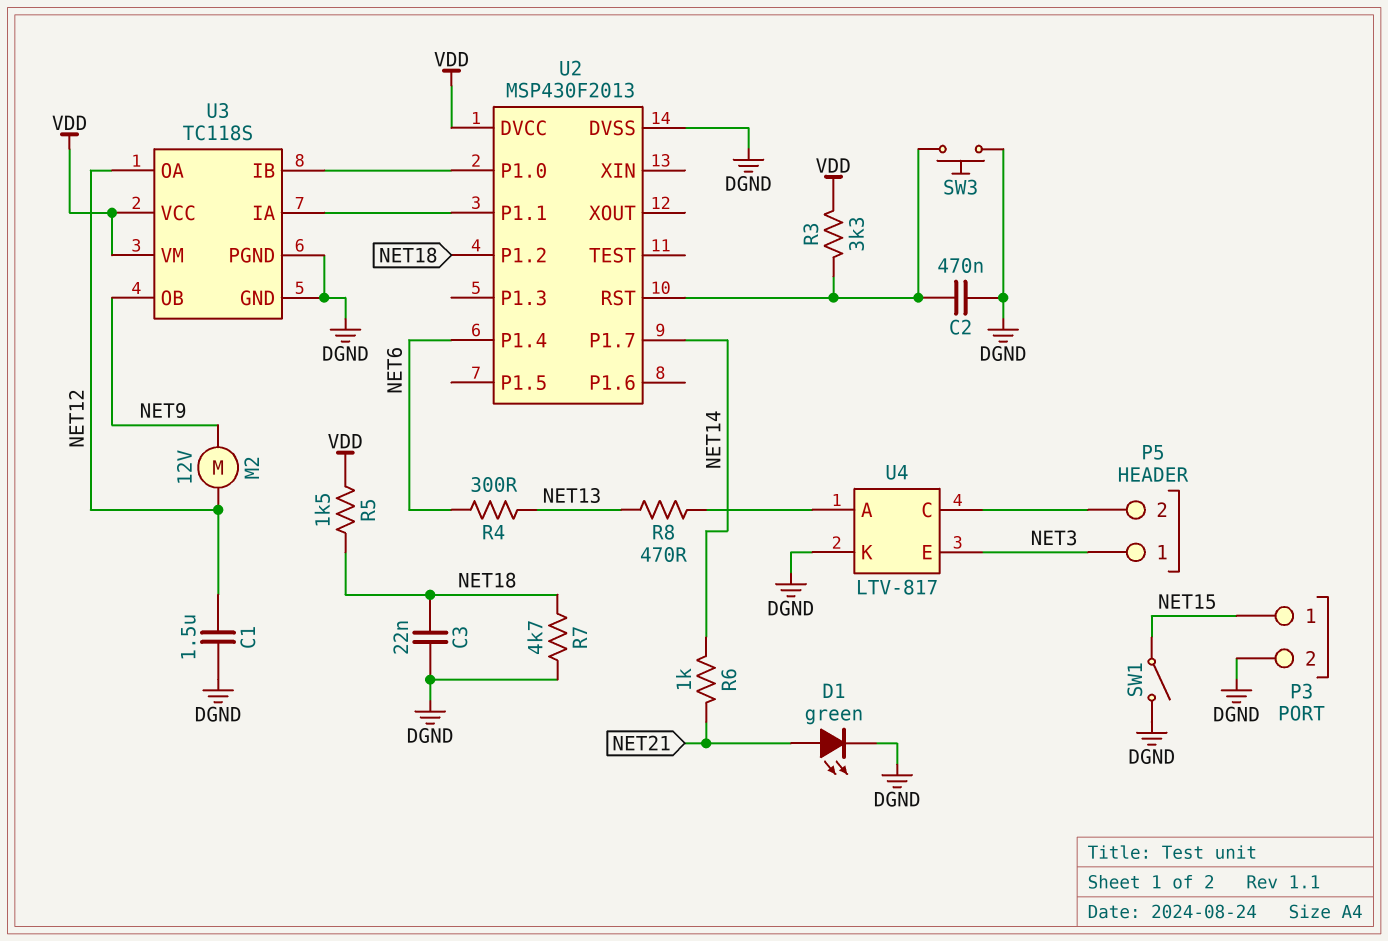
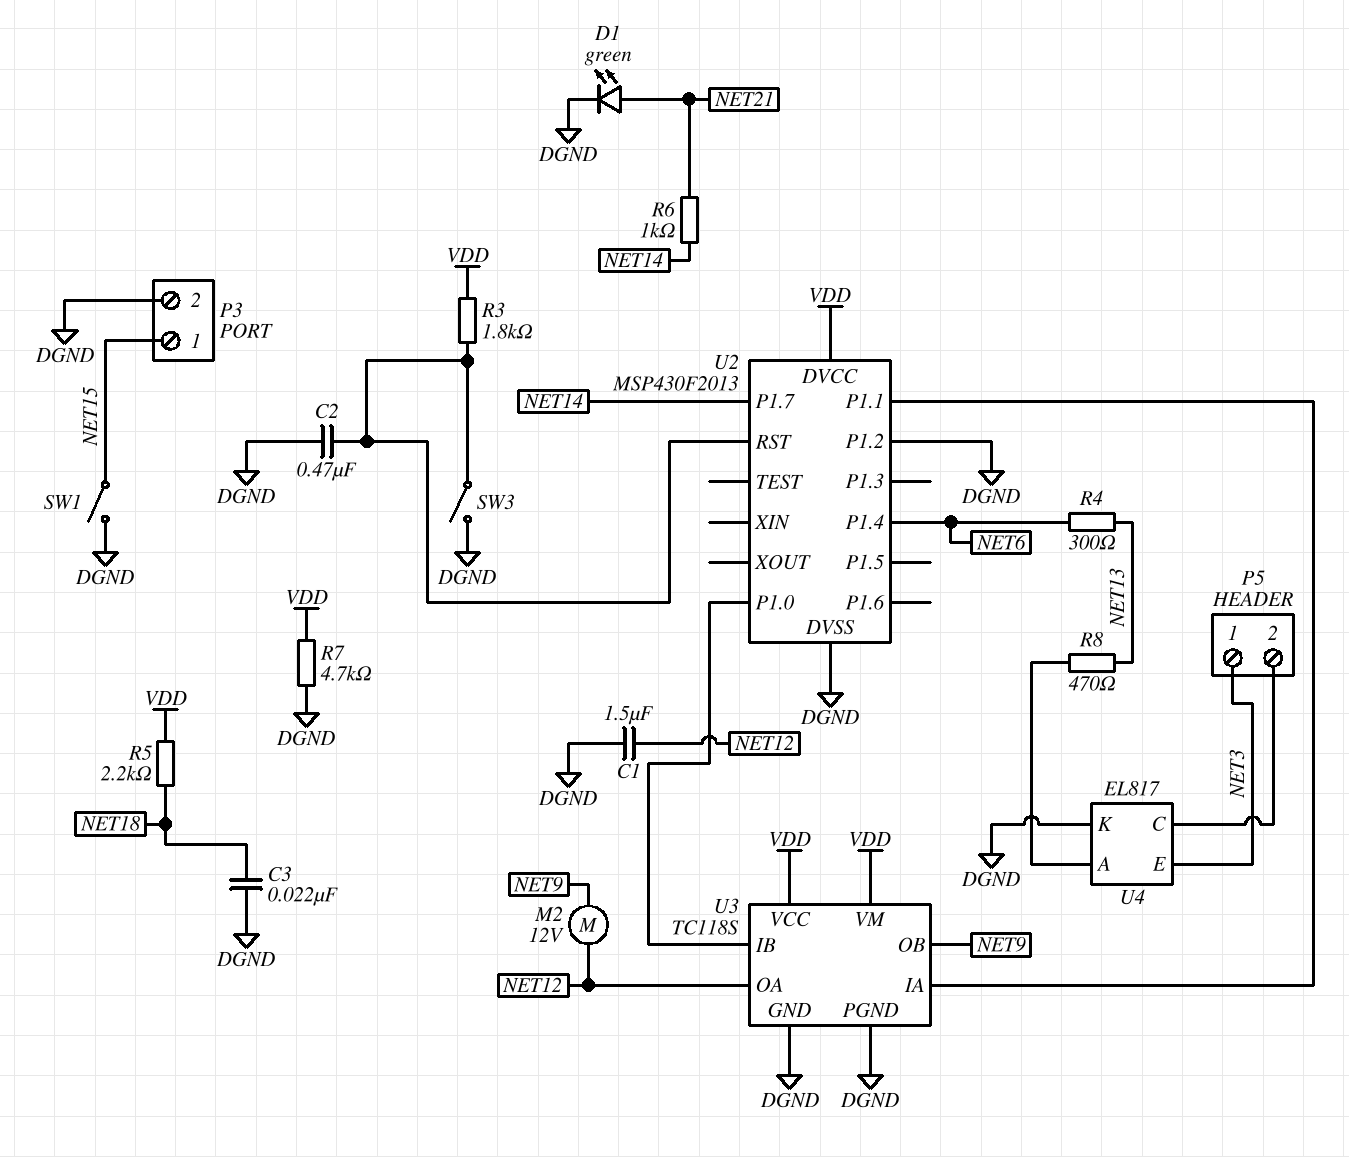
R3: 3.3k (U2/RST, VDD) -> 1.8k (U2/RST, VDD)
R5: 1.5k (NET18, VDD) -> 2.2k (NET18, VDD)
R7: 4.7k (DGND, NET18) -> 4.7k (DGND, VDD)
SW3: button (DGND, U2/RST) -> switch (DGND, U2/RST)
U2 pin P1.2: NET18 -> DGND
U4: LTV-817 -> EL817

